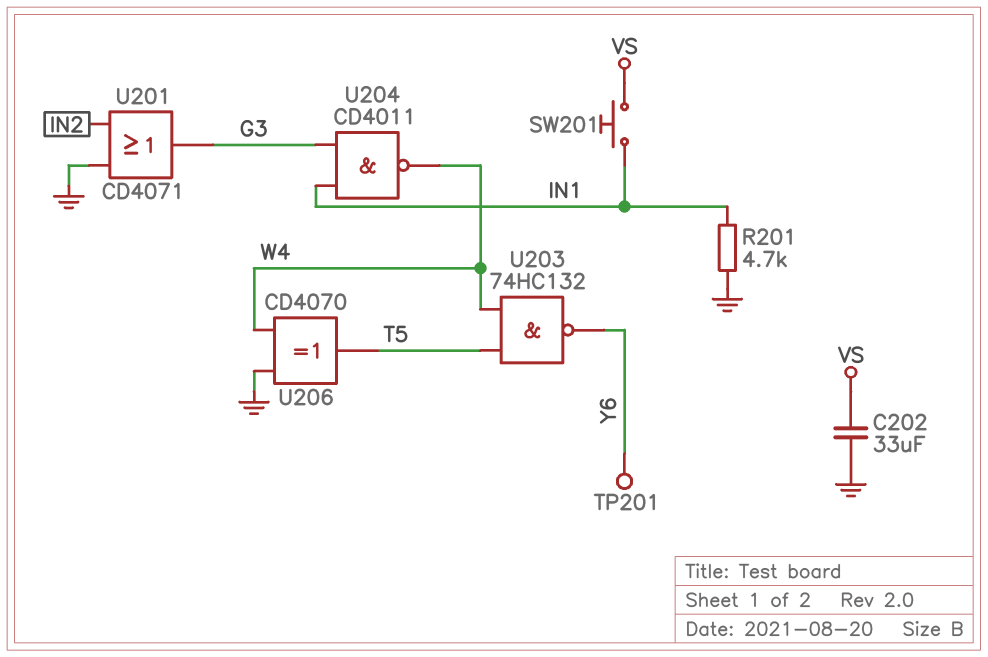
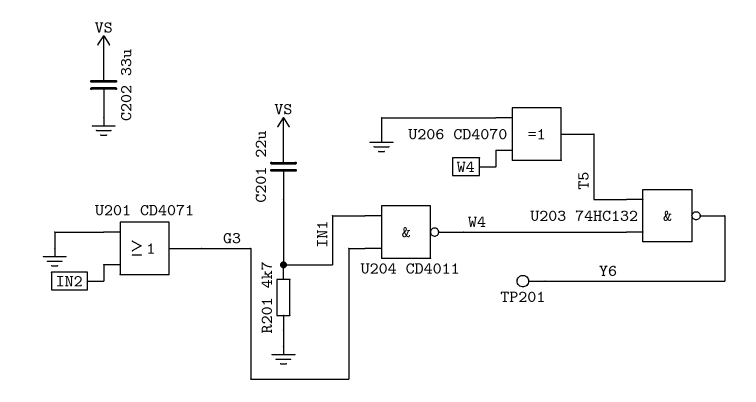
C201: none -> 22uF (IN1, VS)
SW201: button (IN1, VS) -> none

